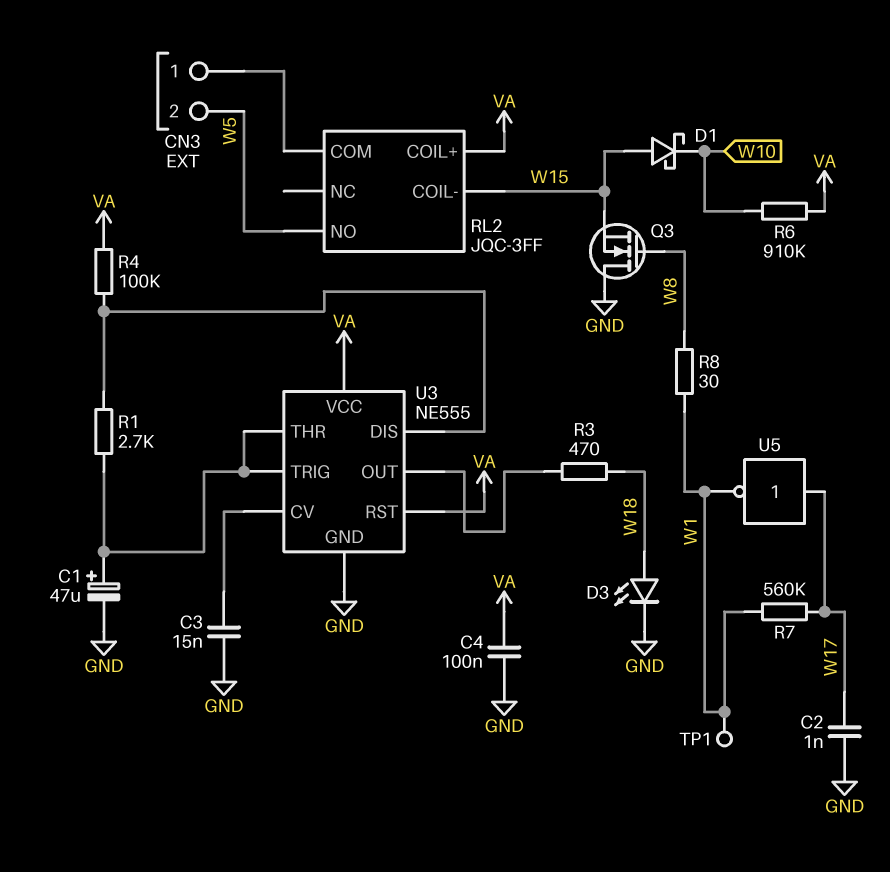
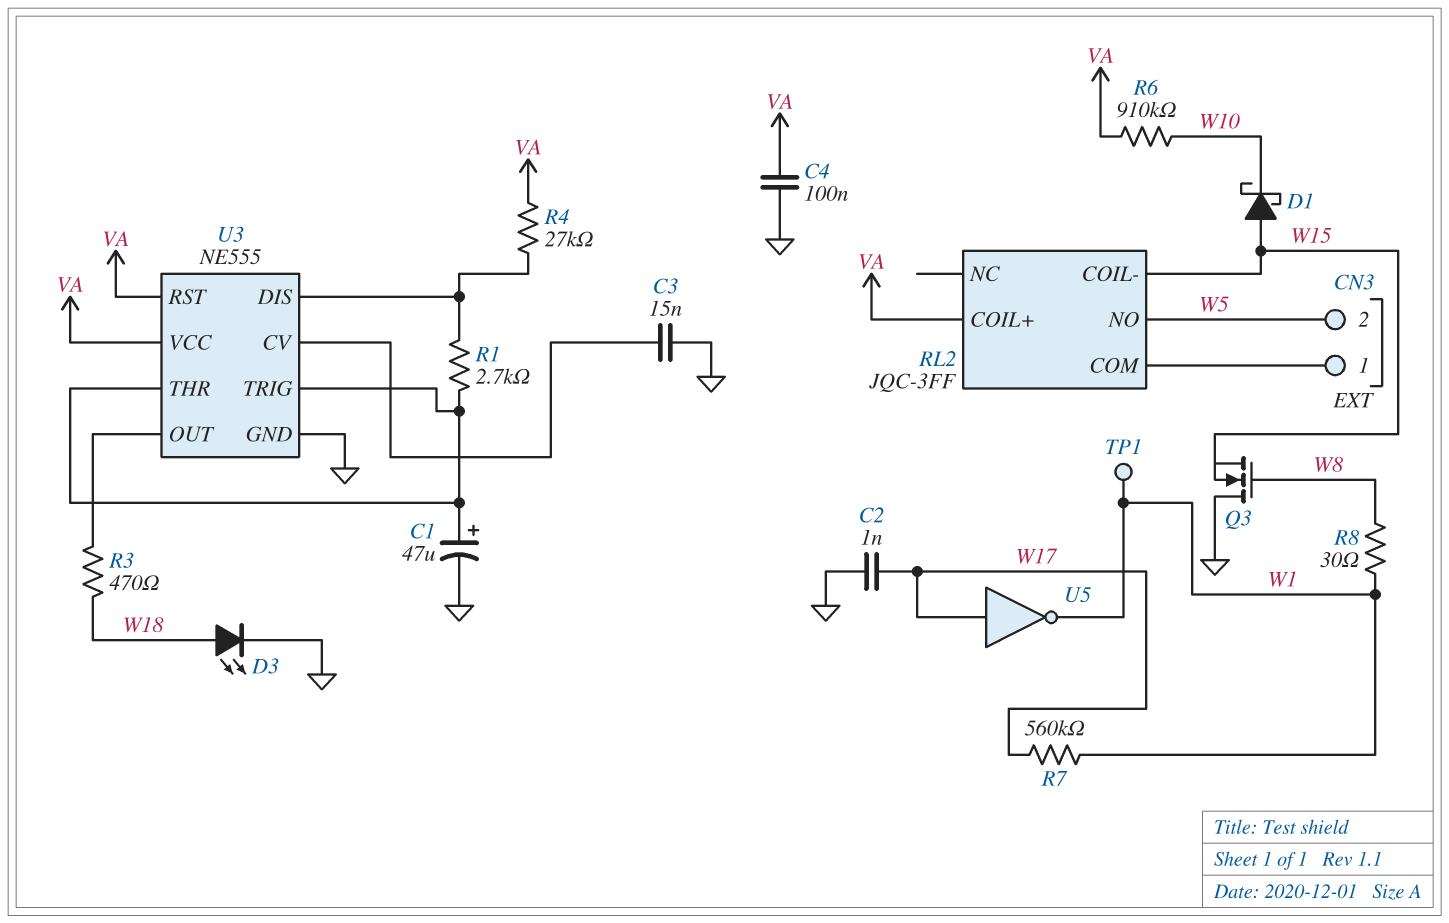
R4: 100k (U3/DIS, VA) -> 27k (U3/DIS, VA)

